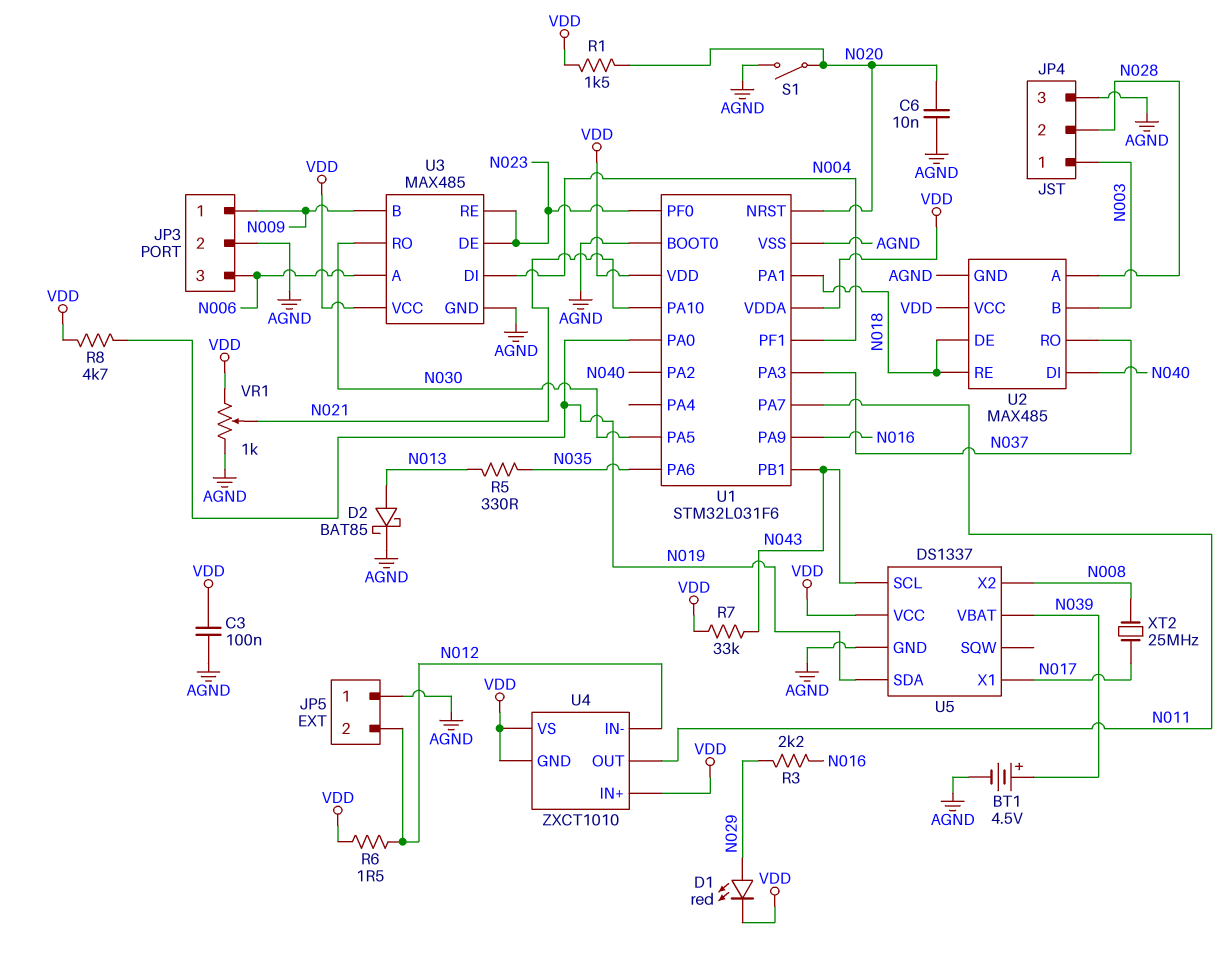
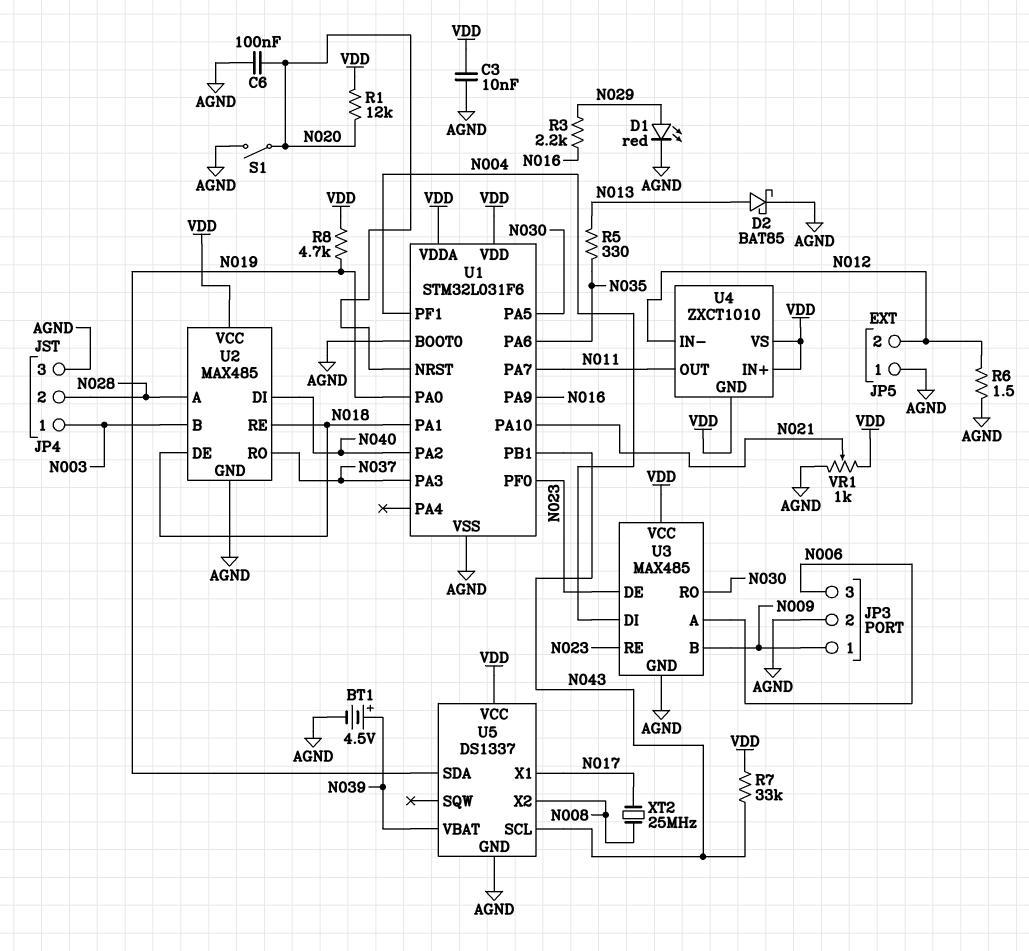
C3: 100nF (AGND, VDD) -> 10nF (AGND, VDD)
C6: 10nF (AGND, N020) -> 100nF (AGND, N020)
D1: LED red (A N029, K VDD) -> LED red (A N029, K AGND)
R1: 1.5k (N020, VDD) -> 12k (N020, VDD)
R6: 1.5 (N012, VDD) -> 1.5 (AGND, N012)

